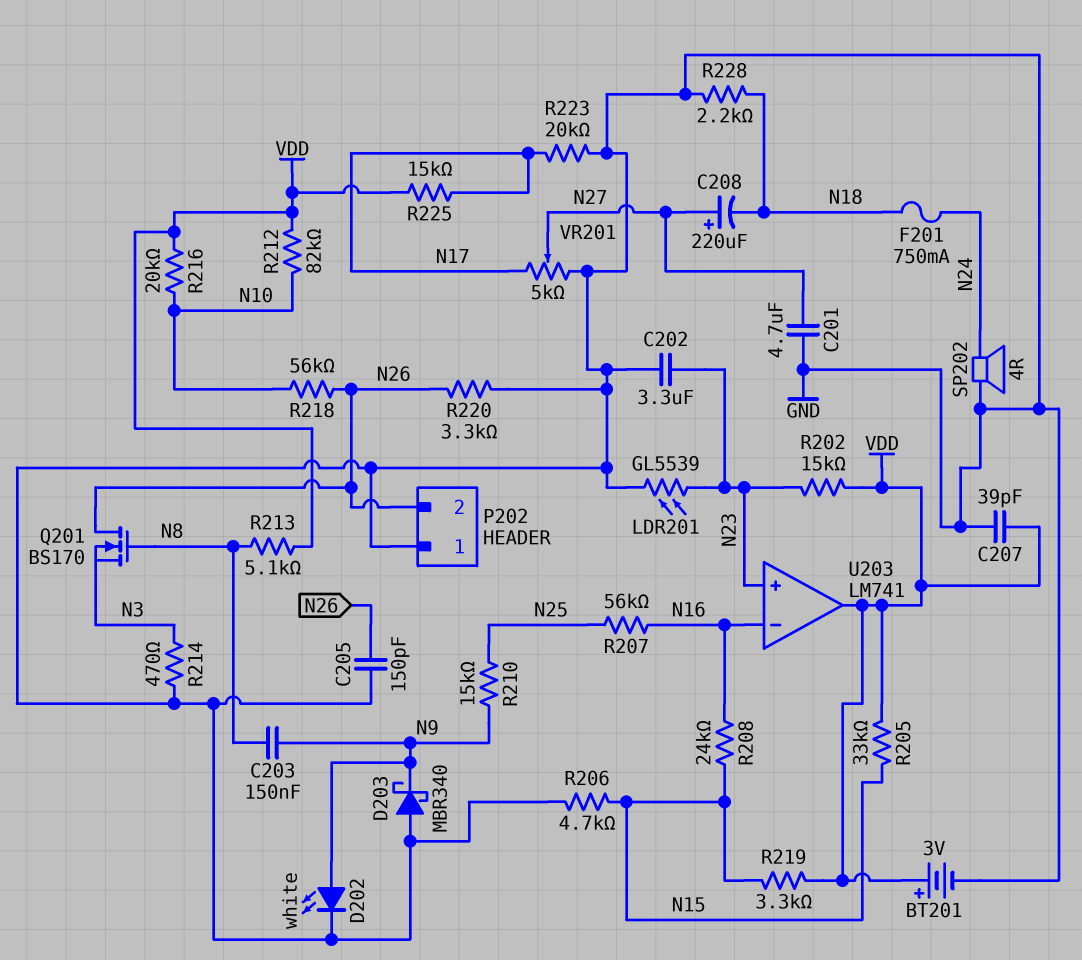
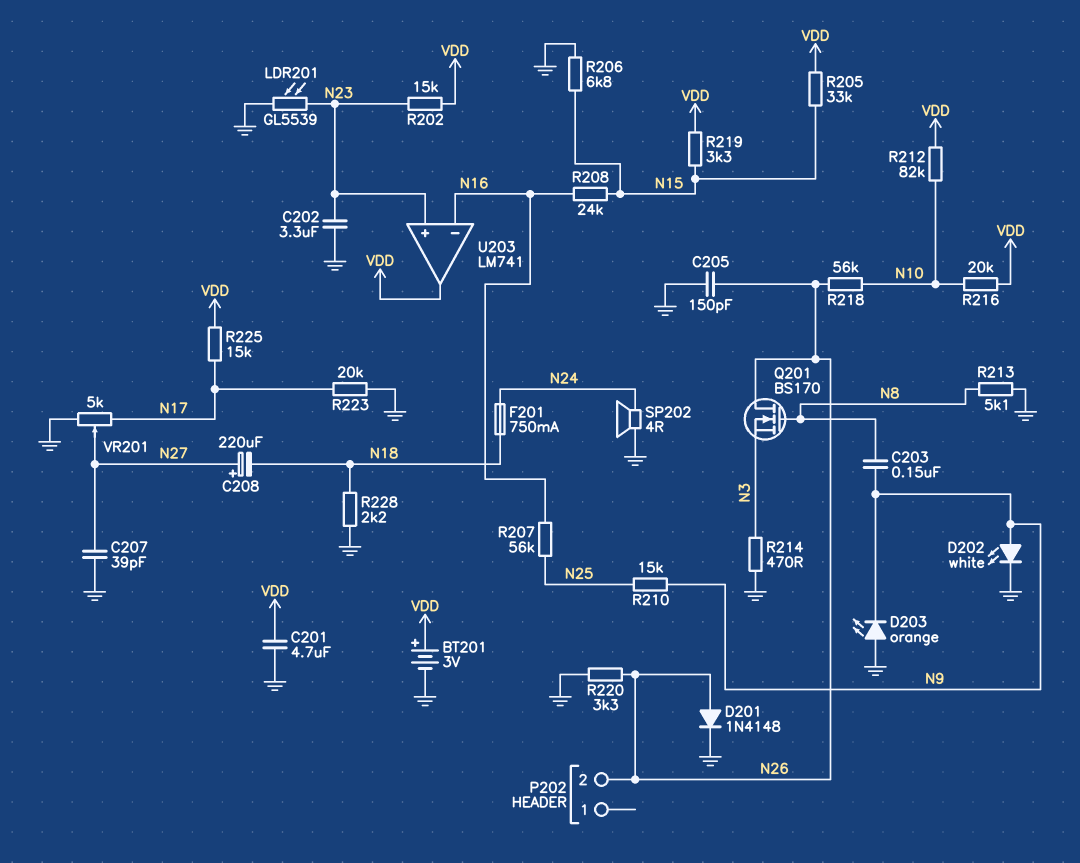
C201: 4.7uF (GND, N27) -> 4.7uF (GND, VDD)
C207: 39pF (GND, VDD) -> 39pF (GND, N27)
D201: none -> diode 1N4148 (A N26, K GND)
D203: schottky MBR340 (A GND, K N9) -> LED orange (A GND, K N9)
P202 pin 1: GND -> none
R206: 4.7k (GND, N15) -> 6.8k (GND, N15)
R213: 5.1k (N8, VDD) -> 5.1k (GND, N8)

